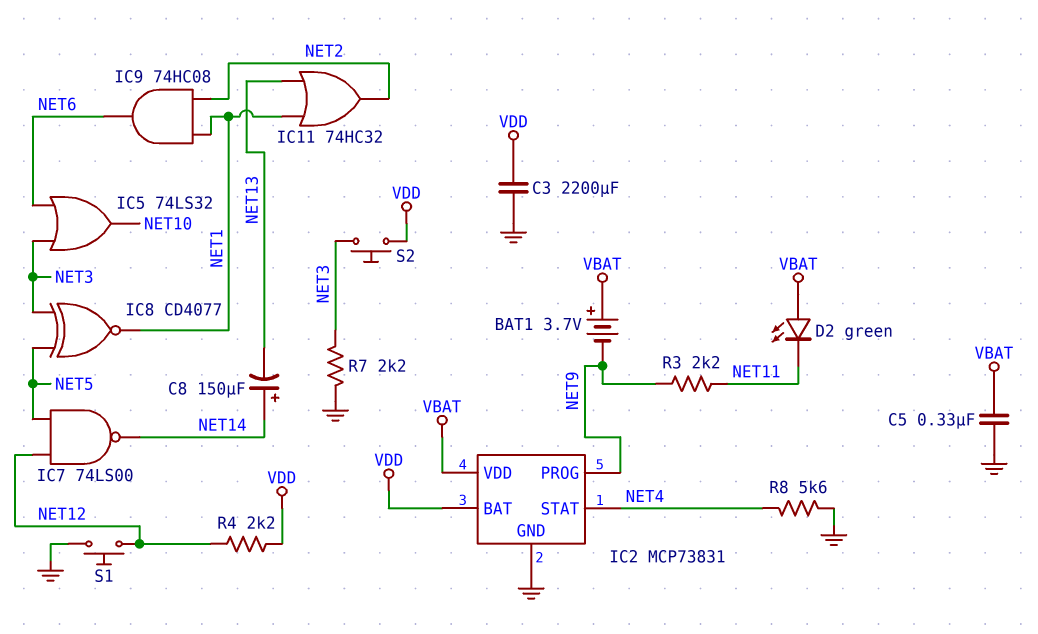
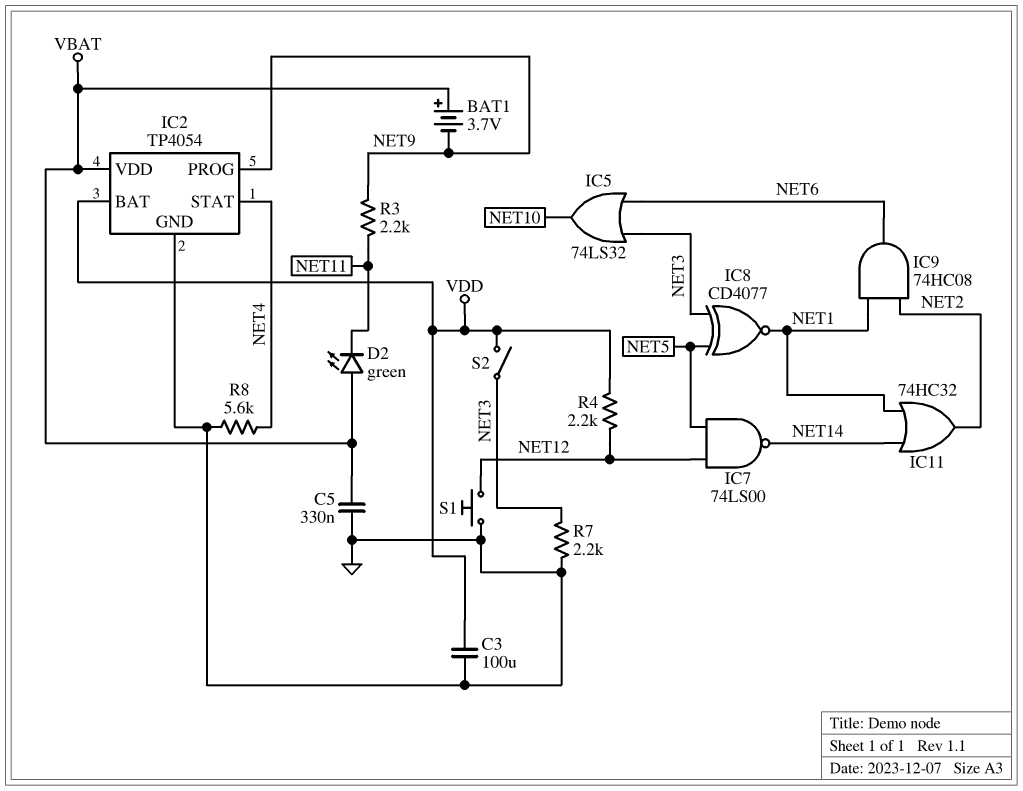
C3: 2200uF (GND, VDD) -> 100uF (GND, VDD)
C8: 150uF (plus NET14, minus NET13) -> none
IC2: MCP73831 -> TP4054
IC11: OR 74HC32 (in NET1, in NET13, out NET2) -> OR 74HC32 (in NET1, in NET14, out NET2)
S2: button (NET3, VDD) -> switch (NET3, VDD)

